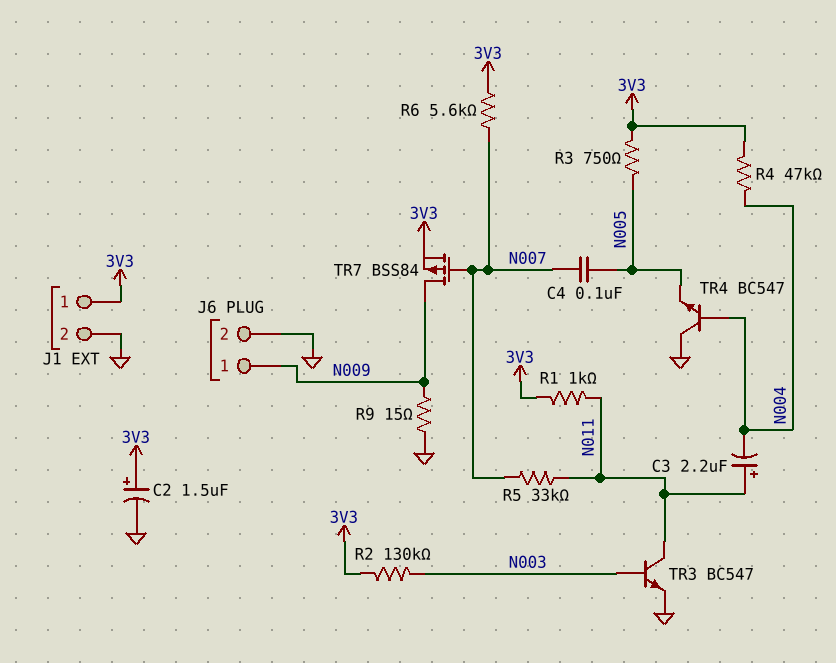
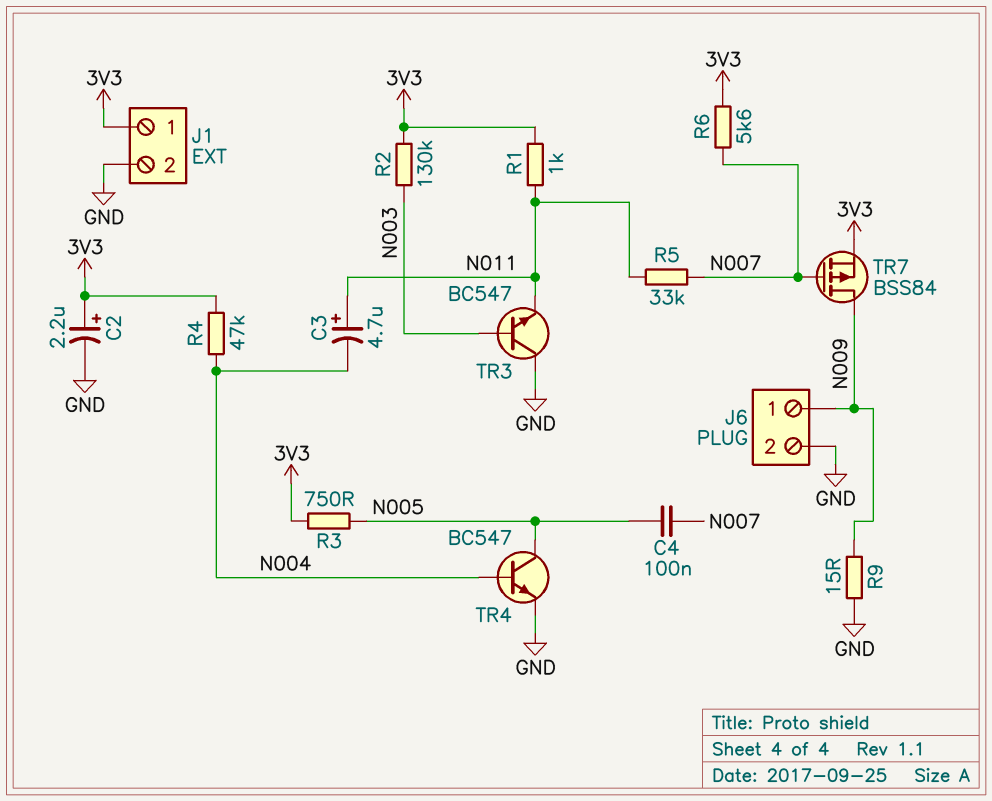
C2: 1.5uF (plus 3V3, minus GND) -> 2.2uF (plus 3V3, minus GND)
C3: 2.2uF (plus N011, minus N004) -> 4.7uF (plus N011, minus N004)
TR3: NPN BC547 (B N003, C N011, E GND) -> NPN BC547 (B N003, C GND, E N011)
TR4: NPN BC547 (B N004, C GND, E N005) -> NPN BC547 (B N004, C N005, E GND)

